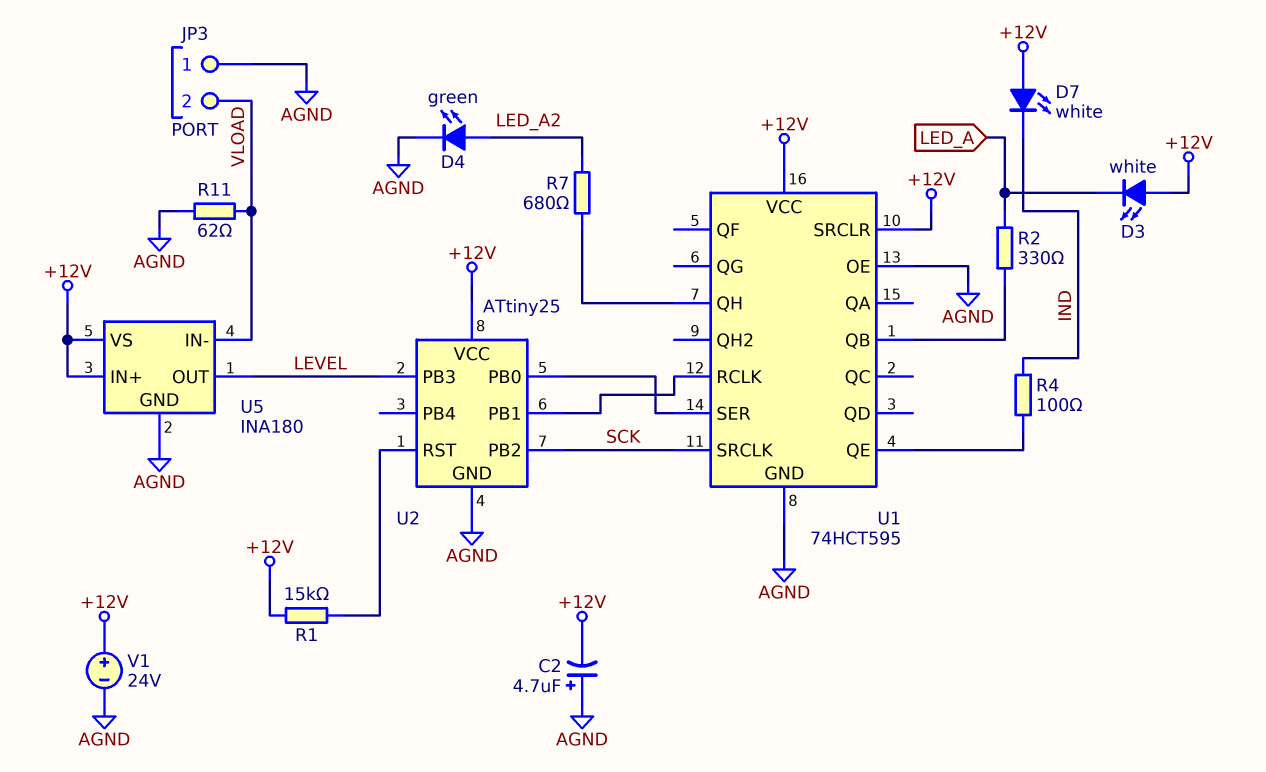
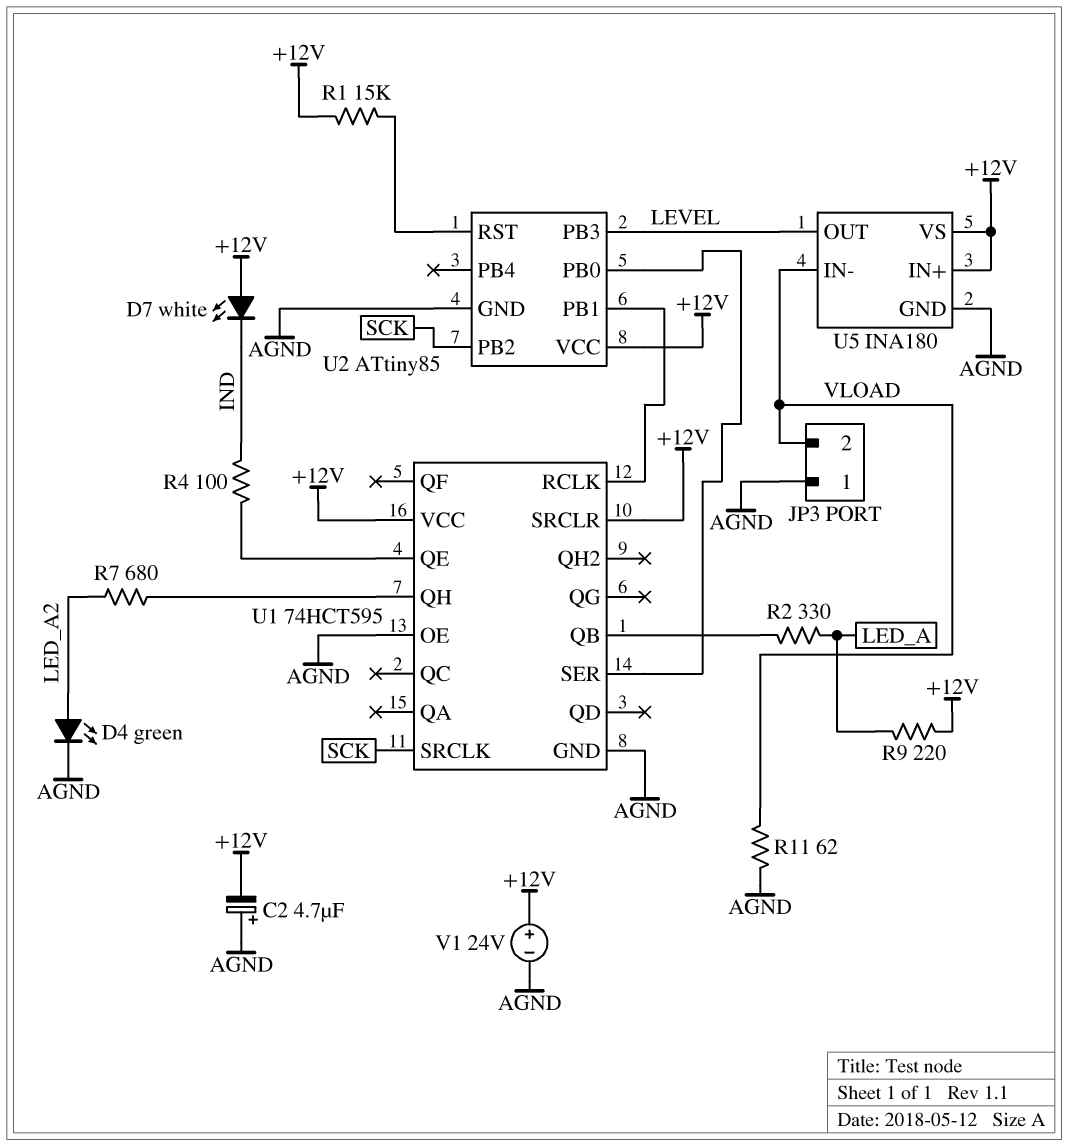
D3: LED white (A +12V, K LED_A) -> none
R9: none -> 220 (+12V, LED_A)
U2: ATtiny25 -> ATtiny85

